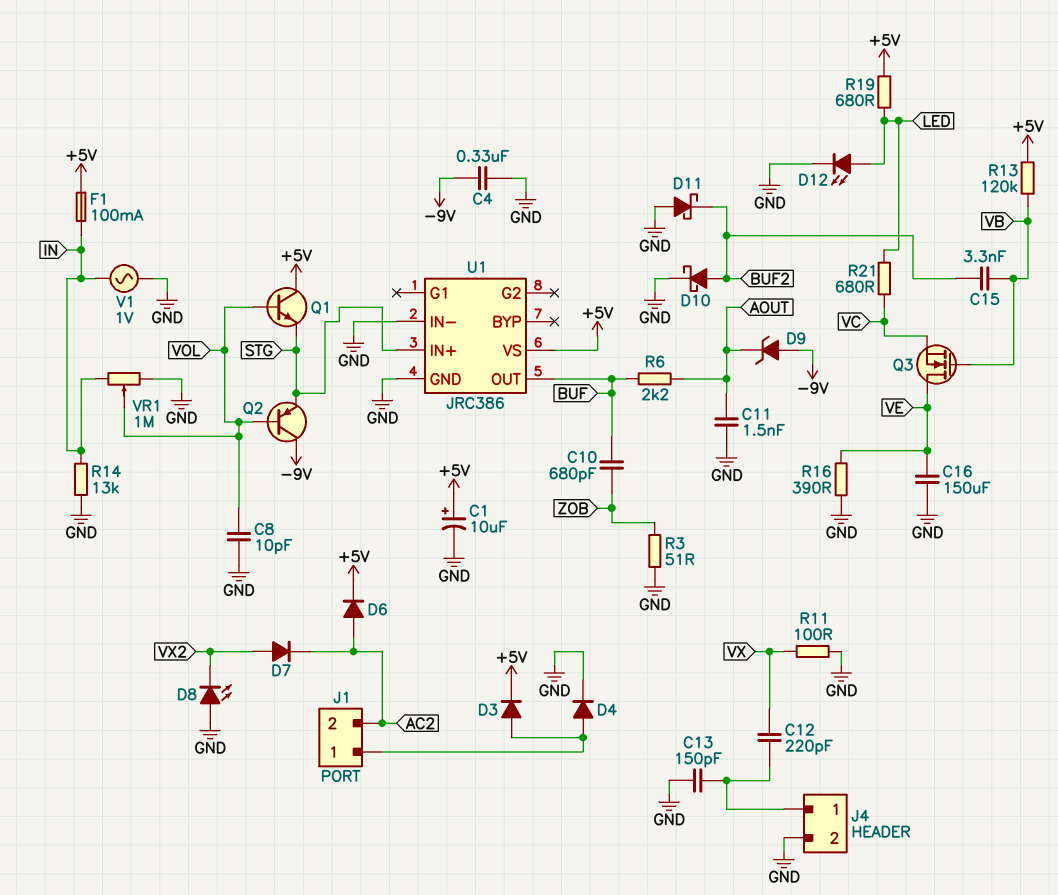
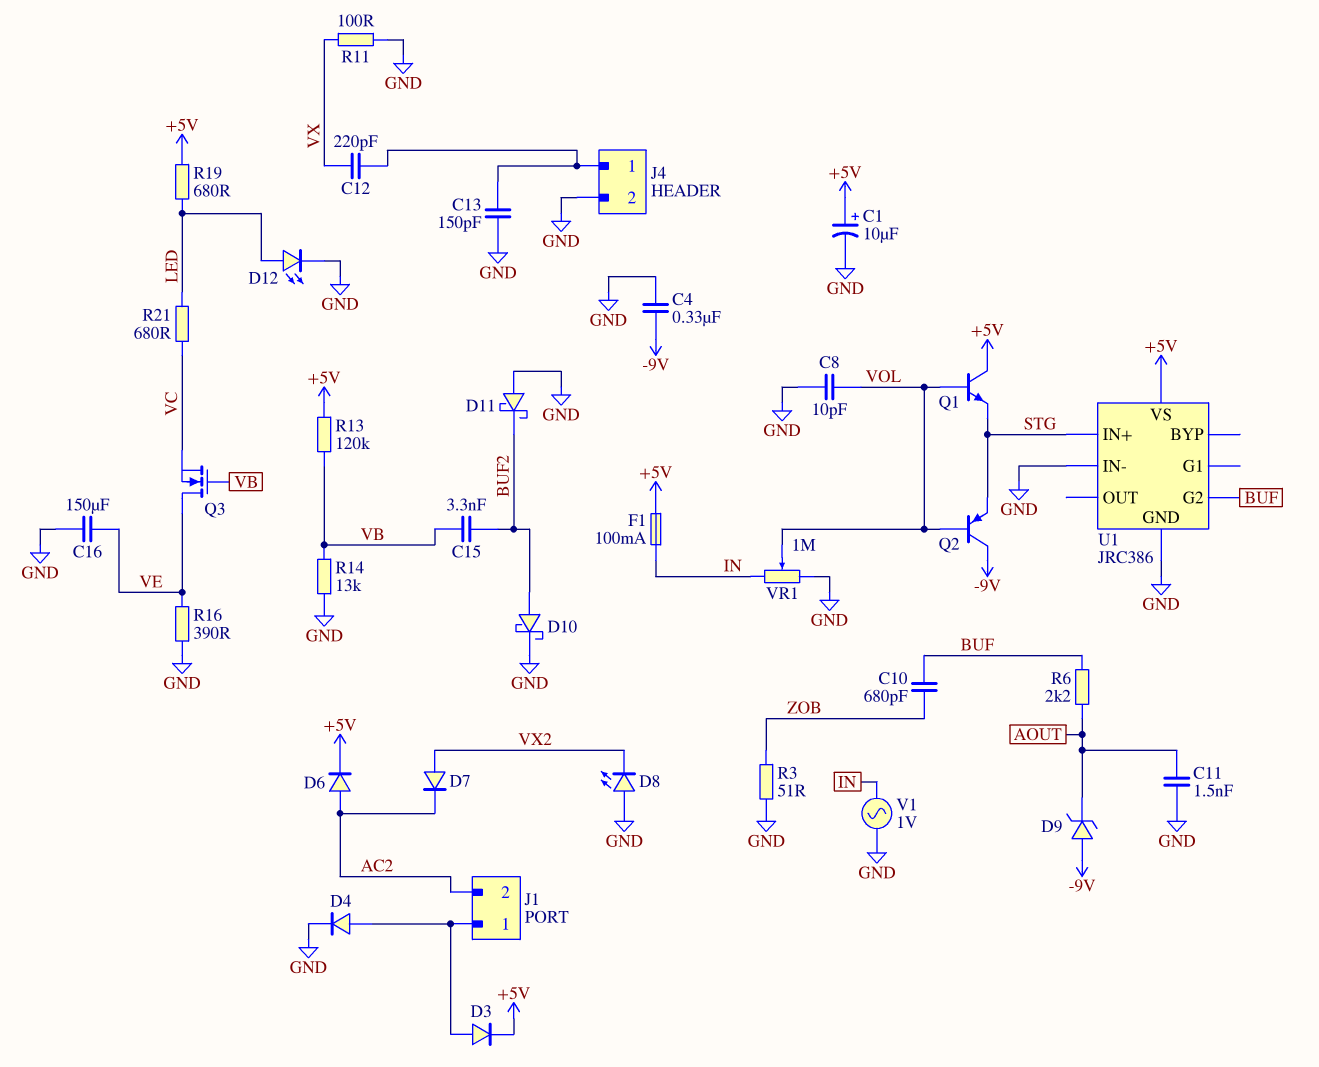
R14: 13k (GND, IN) -> 13k (GND, VB)
U1 pin G2: none -> BUF
U1 pin OUT: BUF -> none

